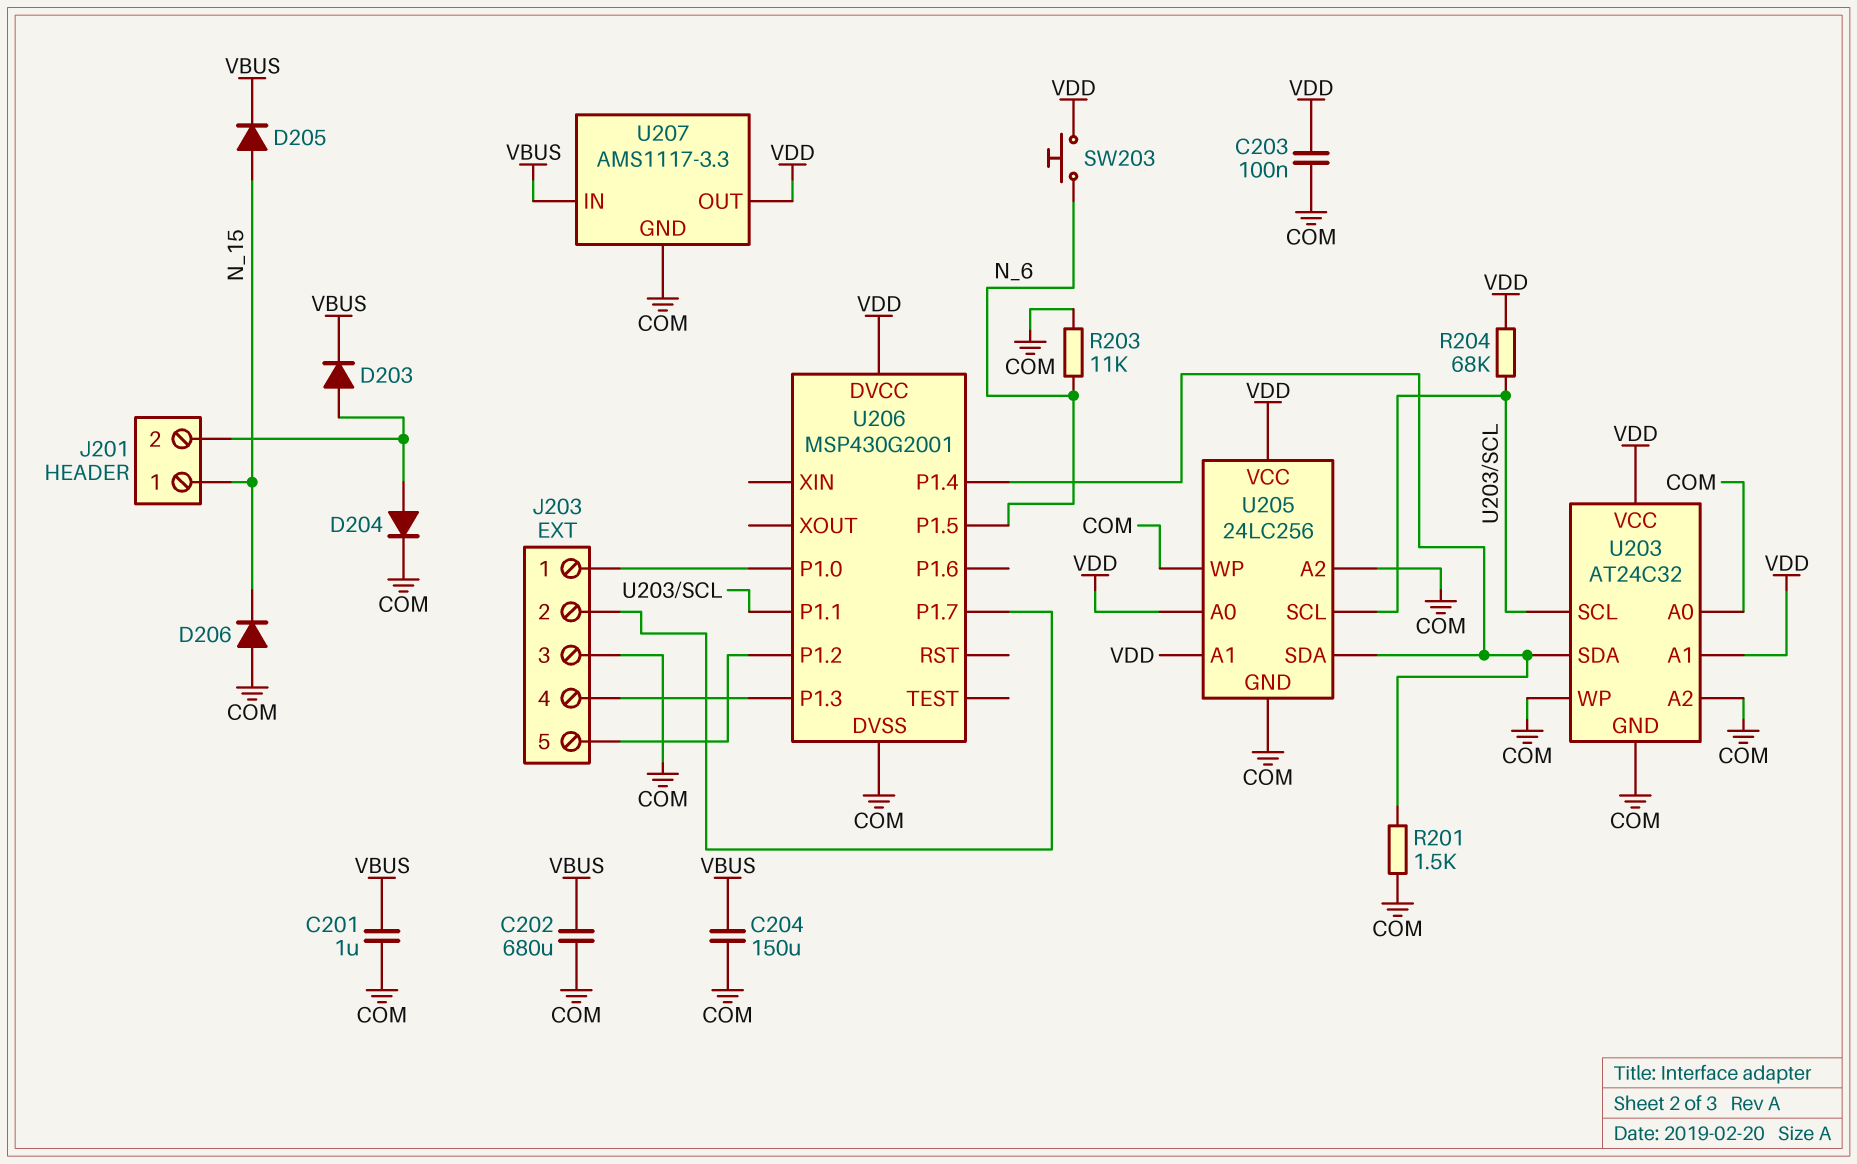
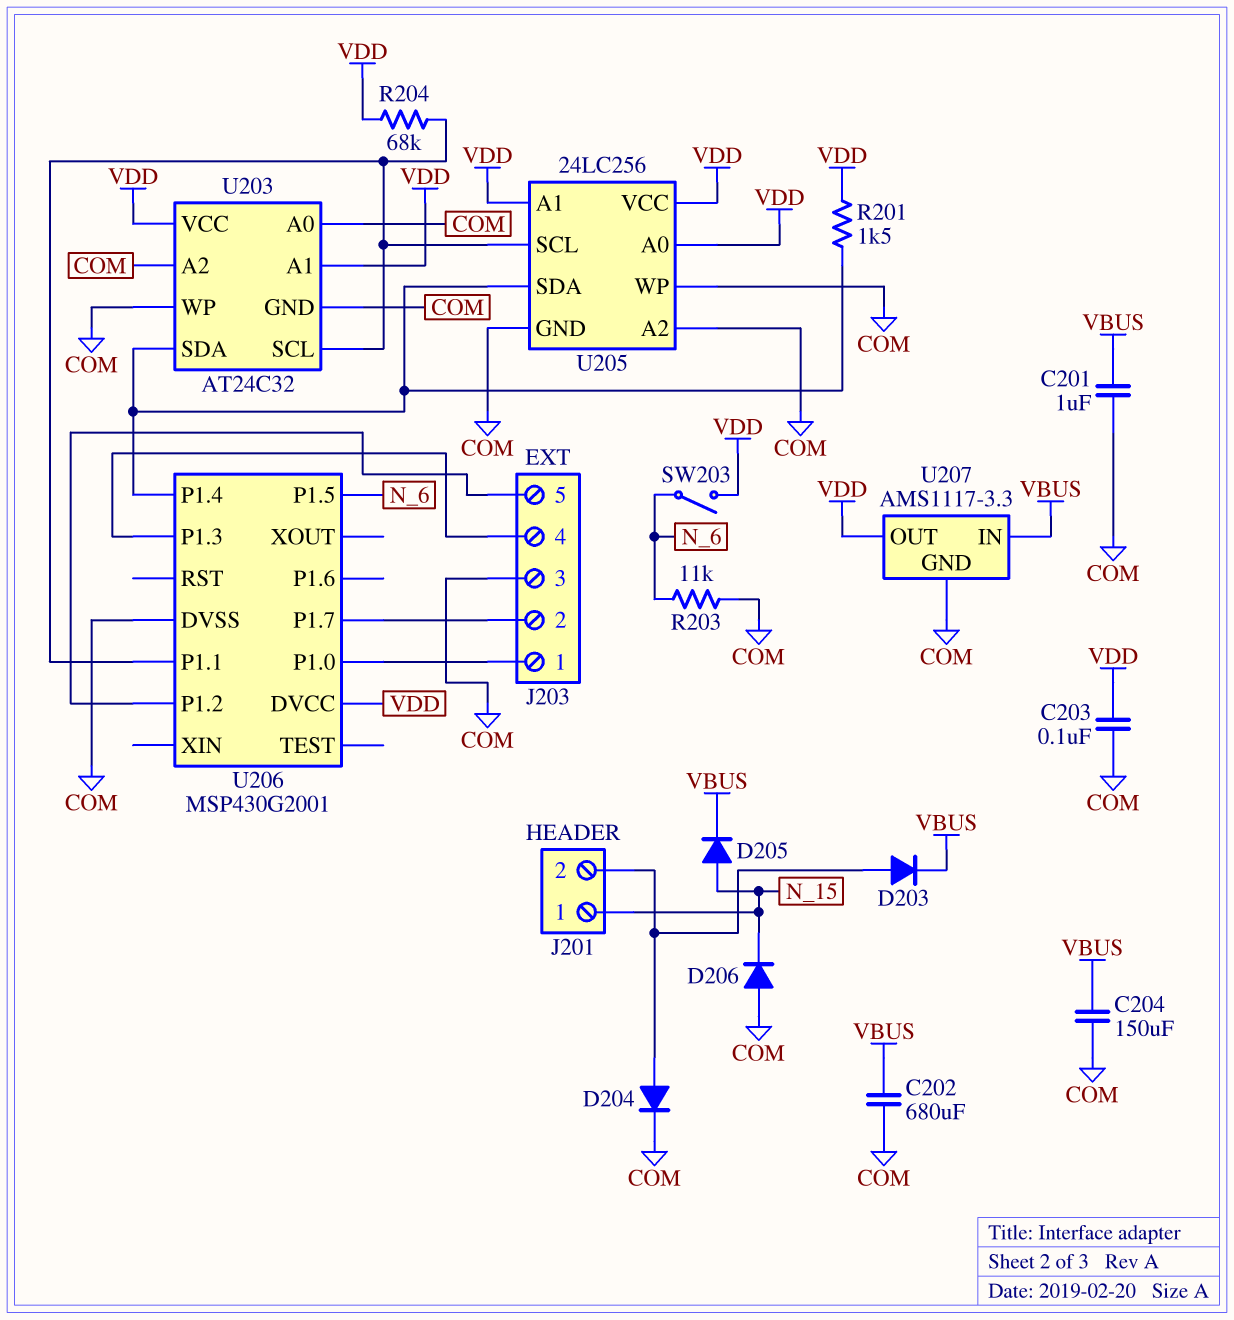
R201: 1.5k (COM, U203/SDA) -> 1.5k (U203/SDA, VDD)
SW203: button (N_6, VDD) -> switch (N_6, VDD)

